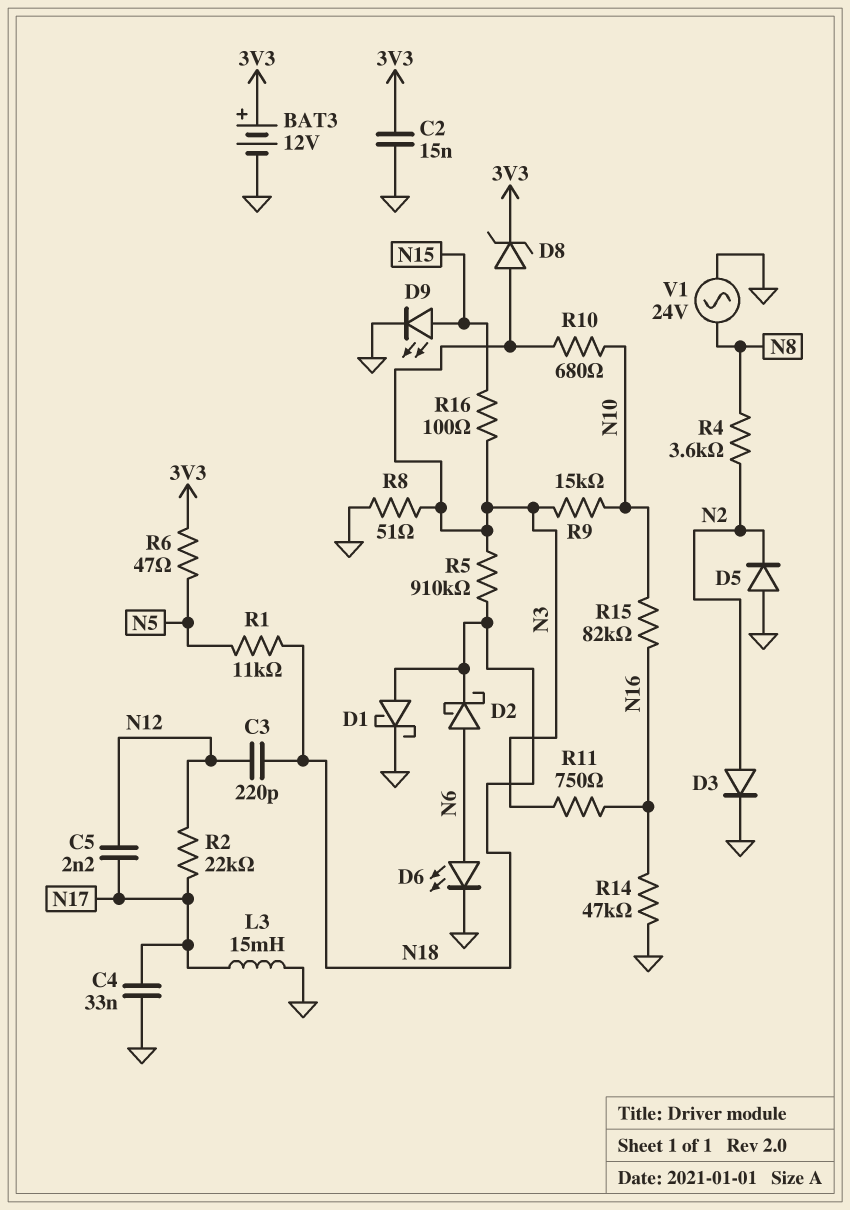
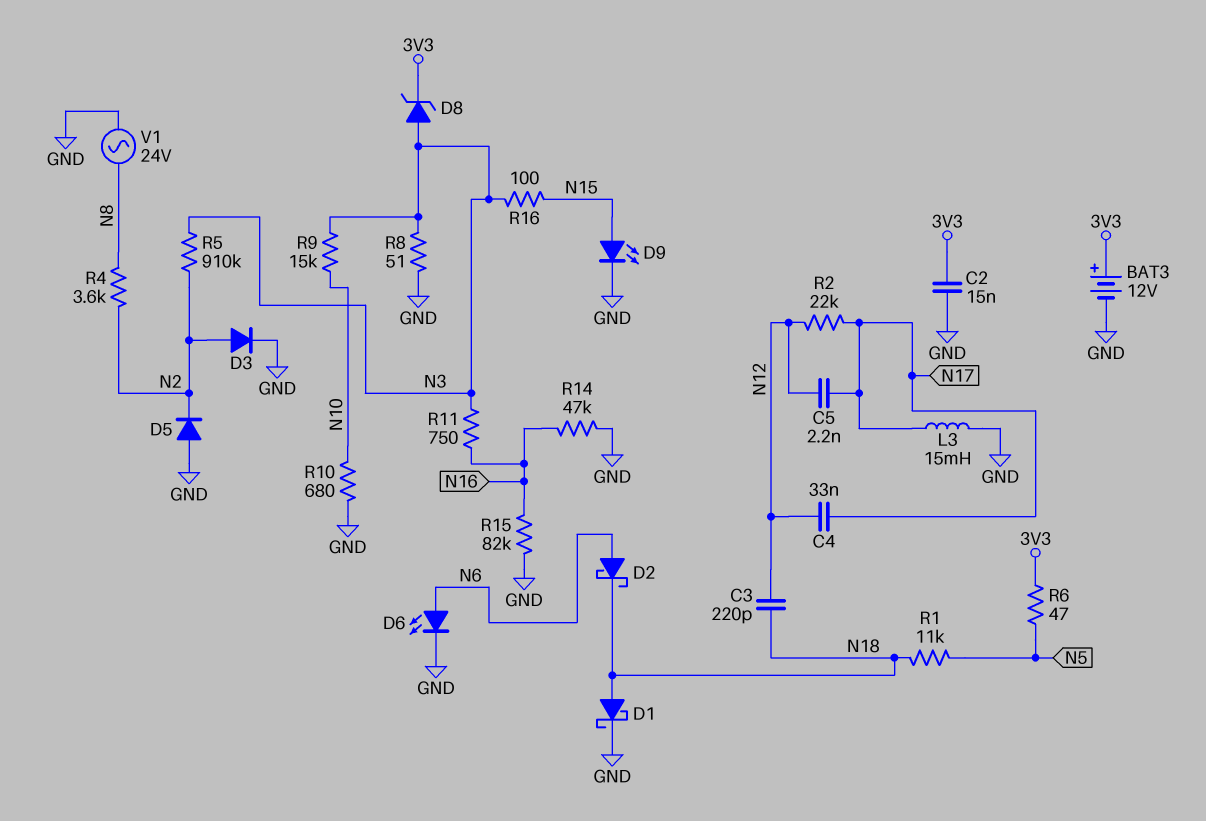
C4: 33nF (GND, N17) -> 33nF (N12, N17)
R5: 910k (N3, N18) -> 910k (N2, N3)
R10: 680 (N3, N10) -> 680 (GND, N10)
R15: 82k (N10, N16) -> 82k (GND, N16)

